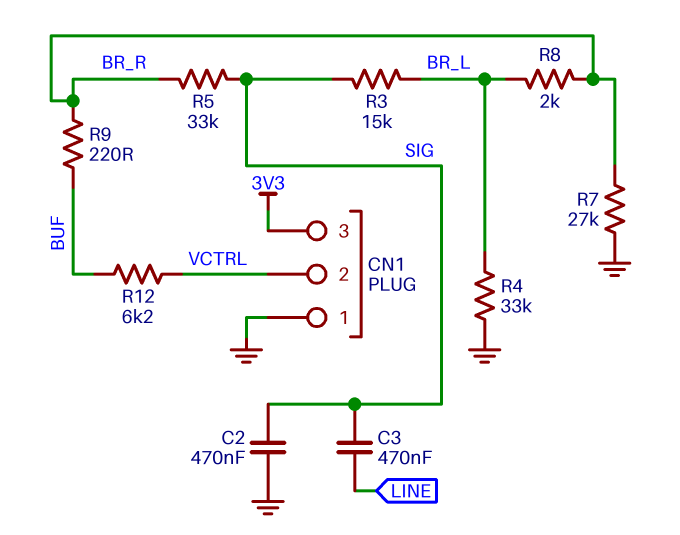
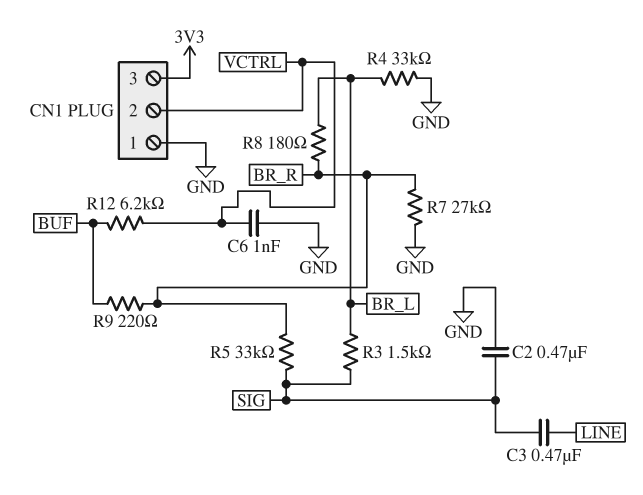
C6: none -> 1nF (GND, VCTRL)
R3: 15k (BR_L, SIG) -> 1.5k (BR_L, SIG)
R8: 2k (BR_L, BR_R) -> 180 (BR_L, BR_R)

